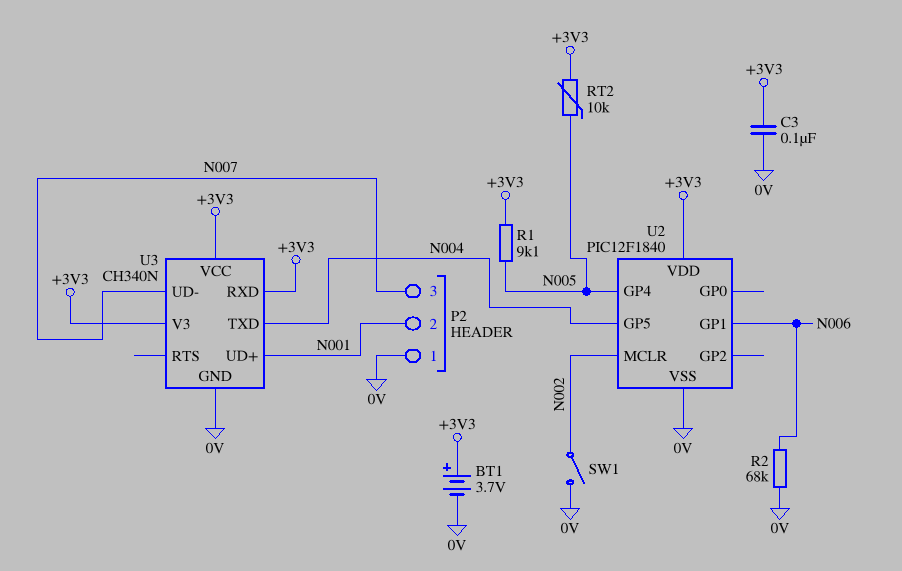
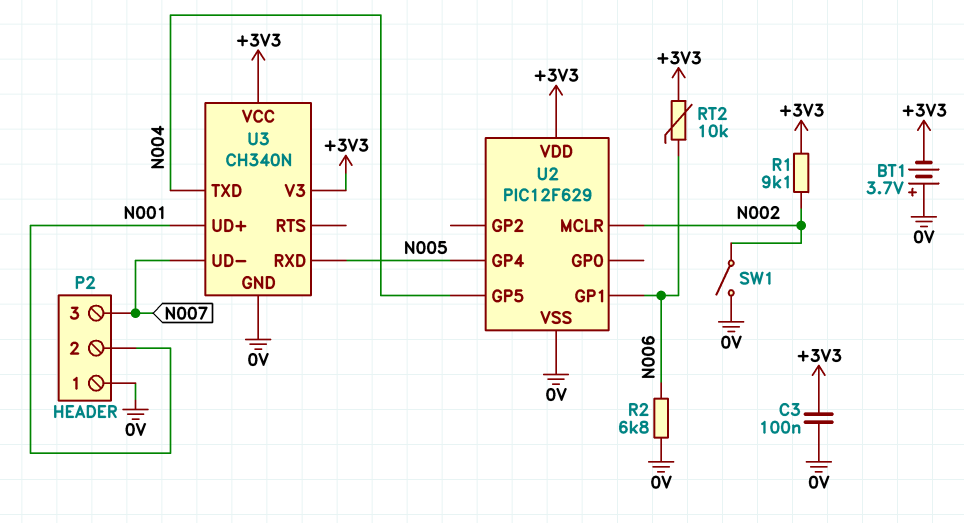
BT1: 3.7V (plus +3V3, minus 0V) -> 3.7V (plus 0V, minus +3V3)
R1: 9.1k (+3V3, N005) -> 9.1k (+3V3, N002)
R2: 68k (0V, N006) -> 6.8k (0V, N006)
RT2: 10k (+3V3, N005) -> 10k (+3V3, N006)
U2: PIC12F1840 -> PIC12F629
U3 pin RXD: +3V3 -> N005

